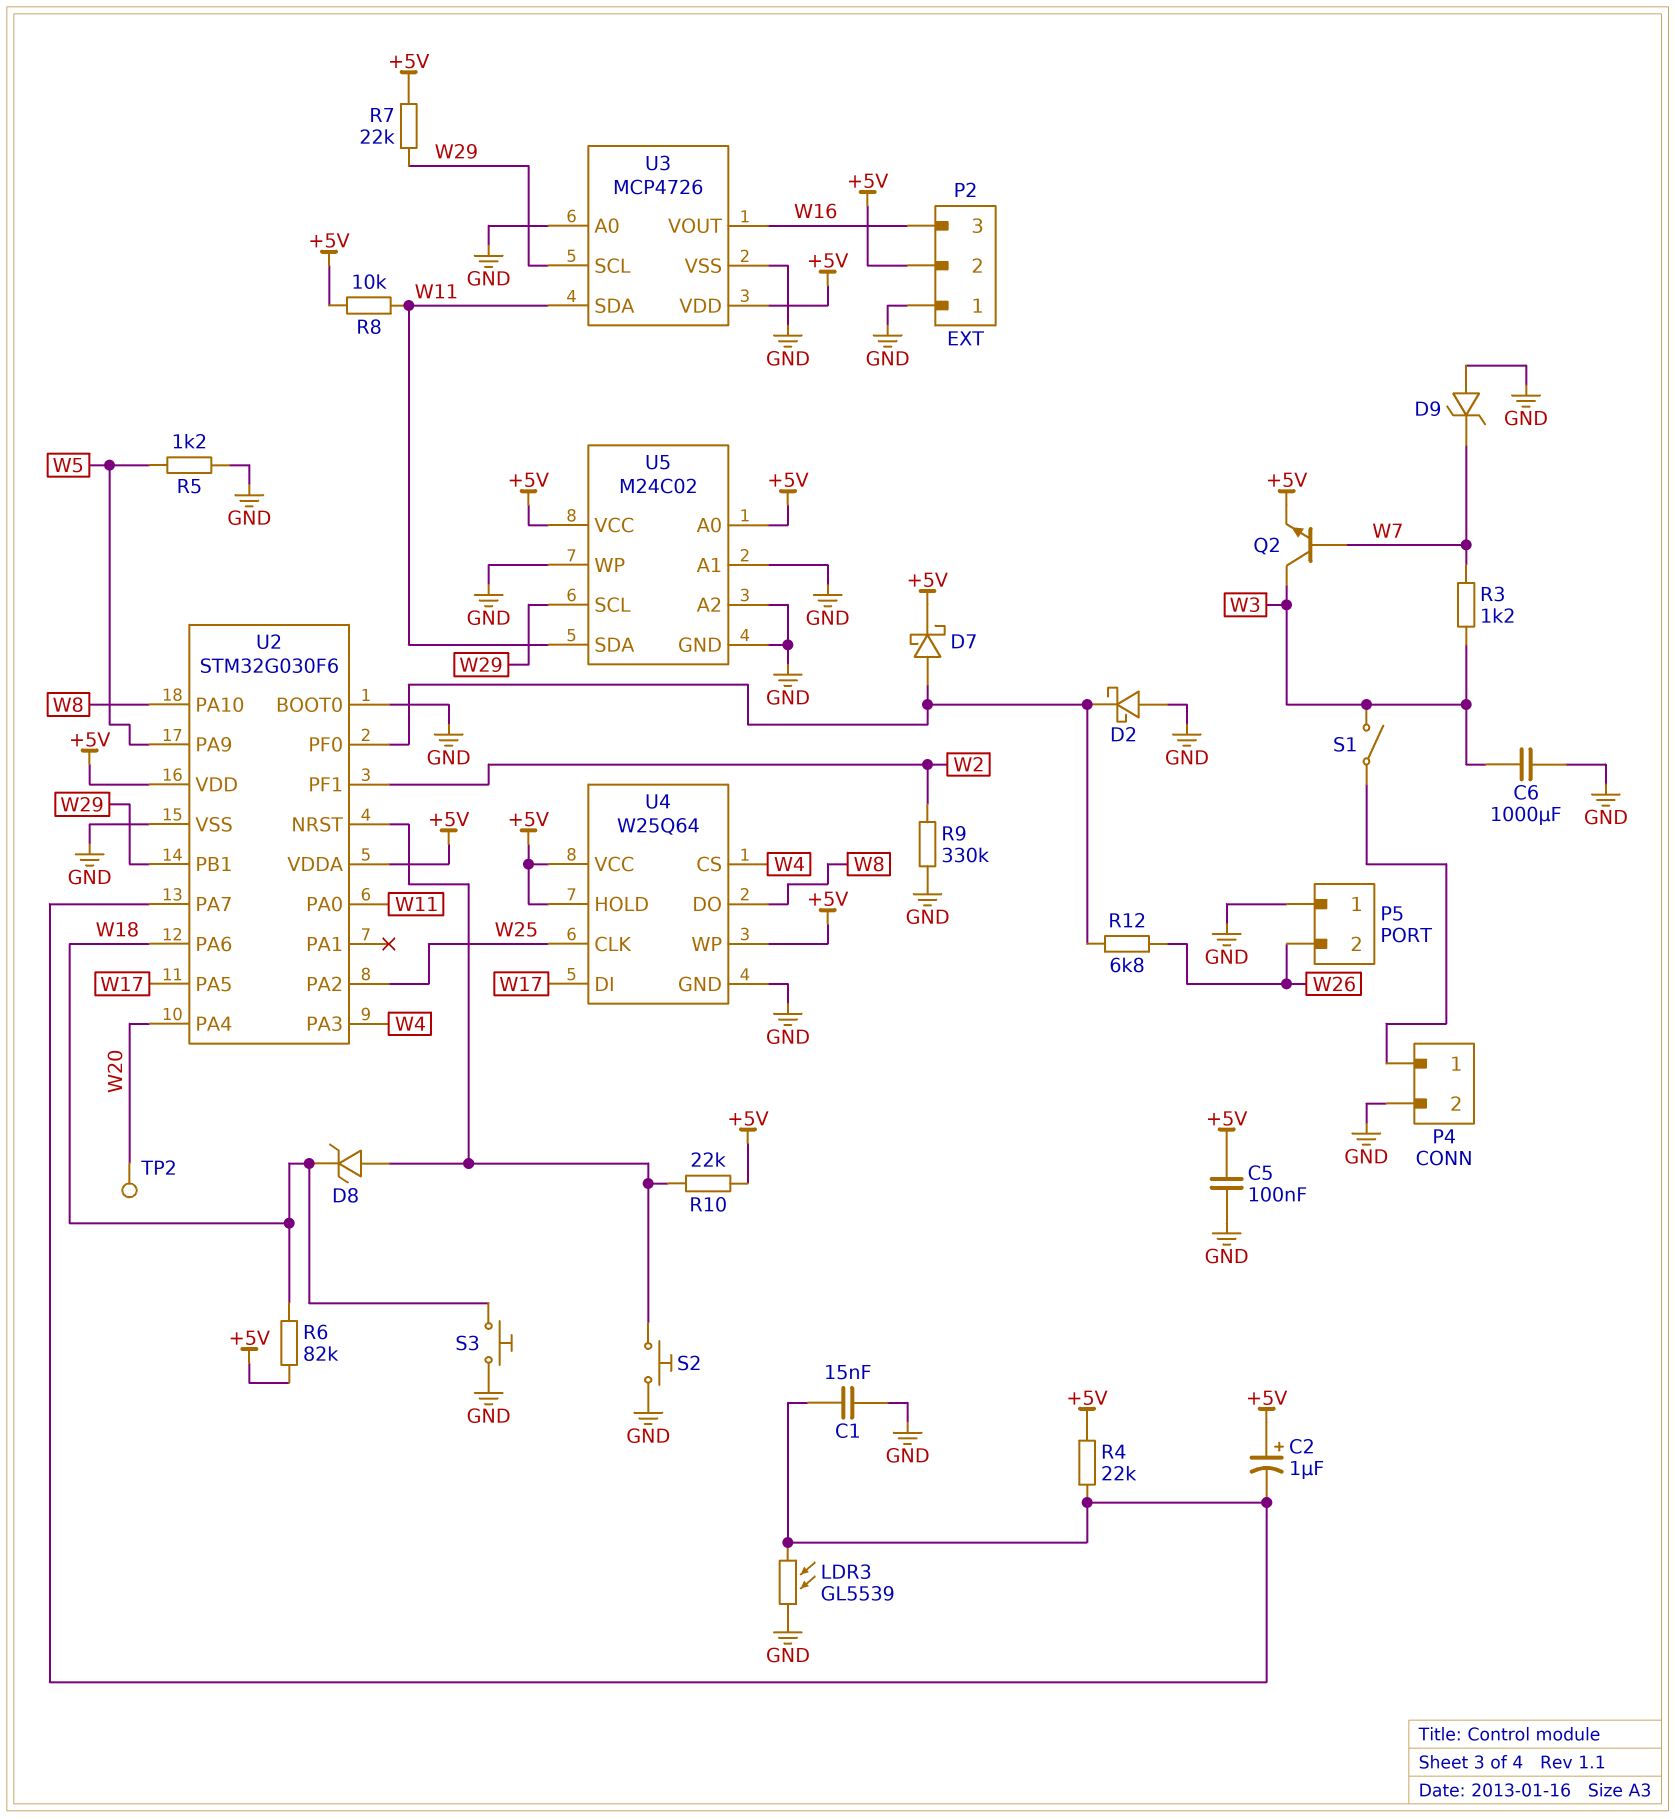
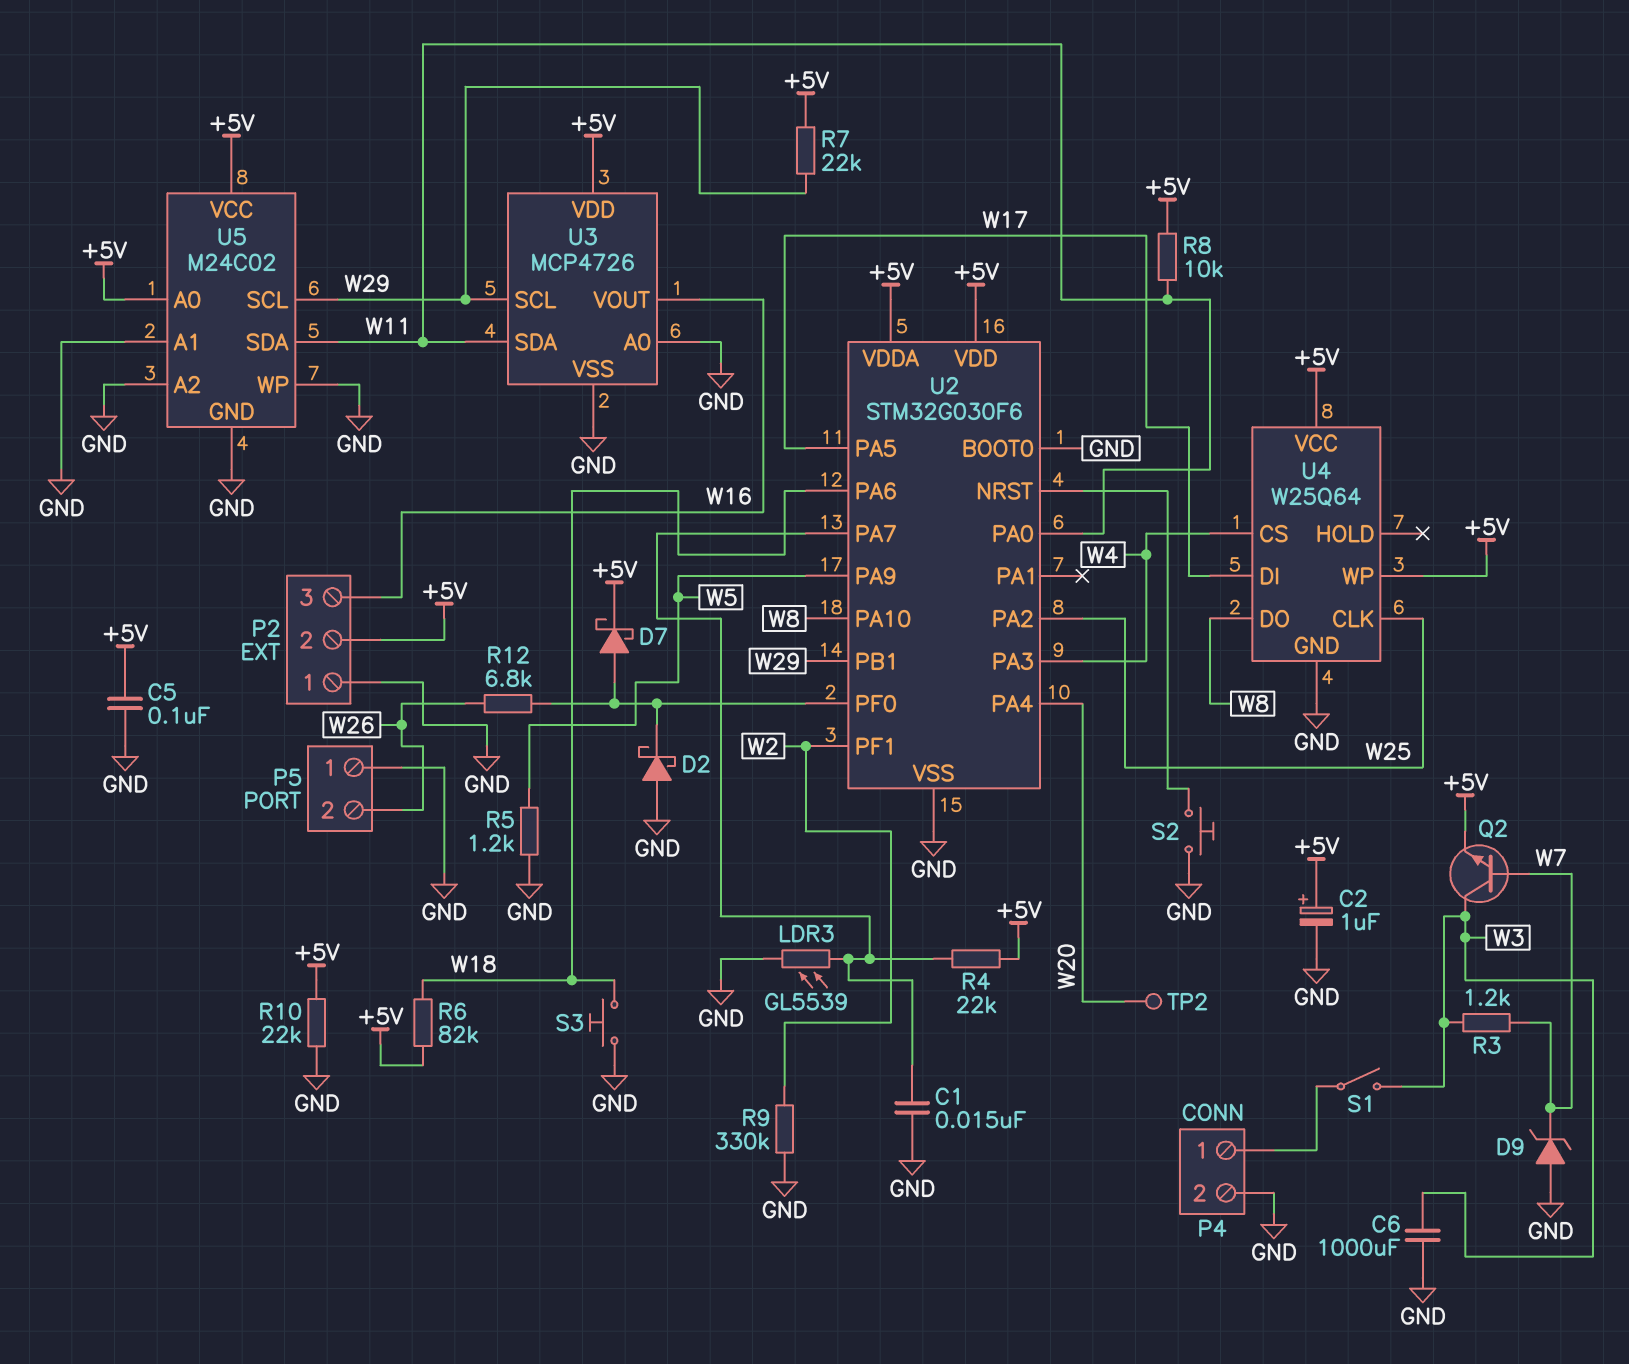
C2: 1uF (plus +5V, minus U2/PA7) -> 1uF (plus +5V, minus GND)
D8: zener (A U2/NRST, K W18) -> none
R10: 22k (+5V, U2/NRST) -> 22k (+5V, GND)
U4 pin HOLD: +5V -> none

